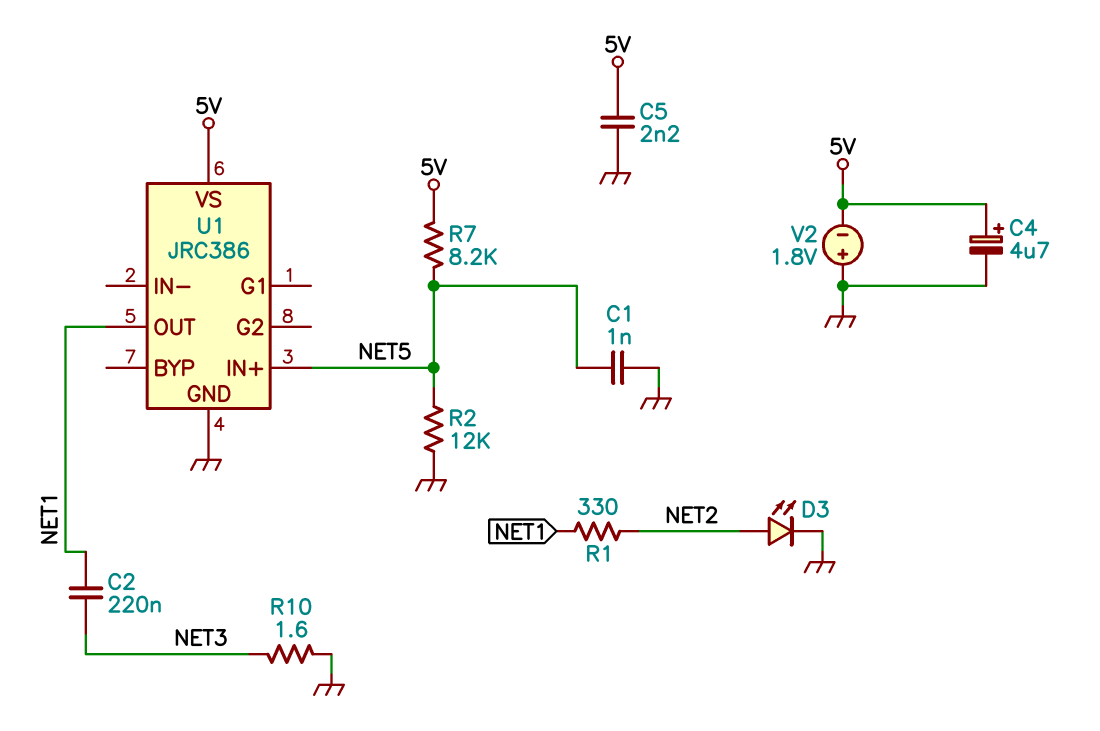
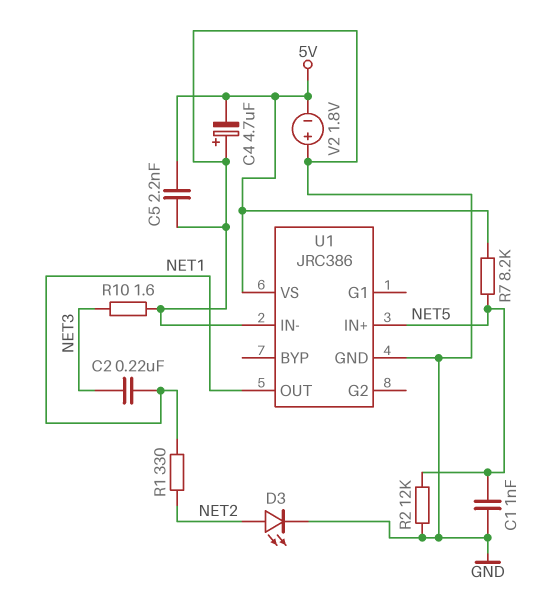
C4: 4.7uF (plus 5V, minus GND) -> 4.7uF (plus GND, minus 5V)
U1 pin IN-: none -> GND

